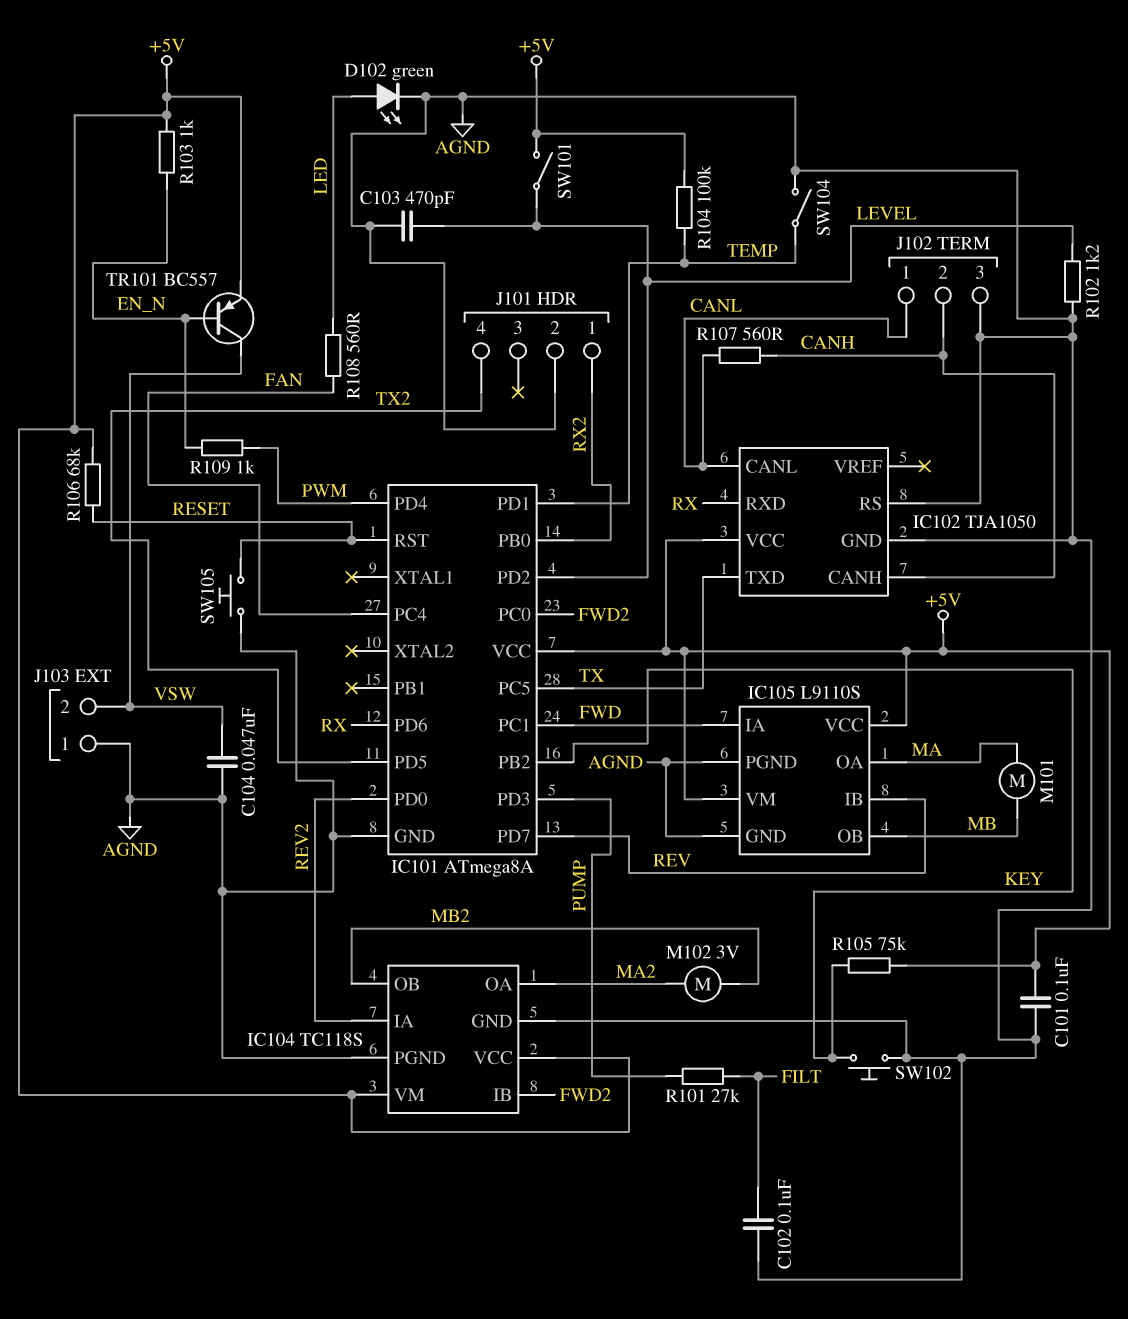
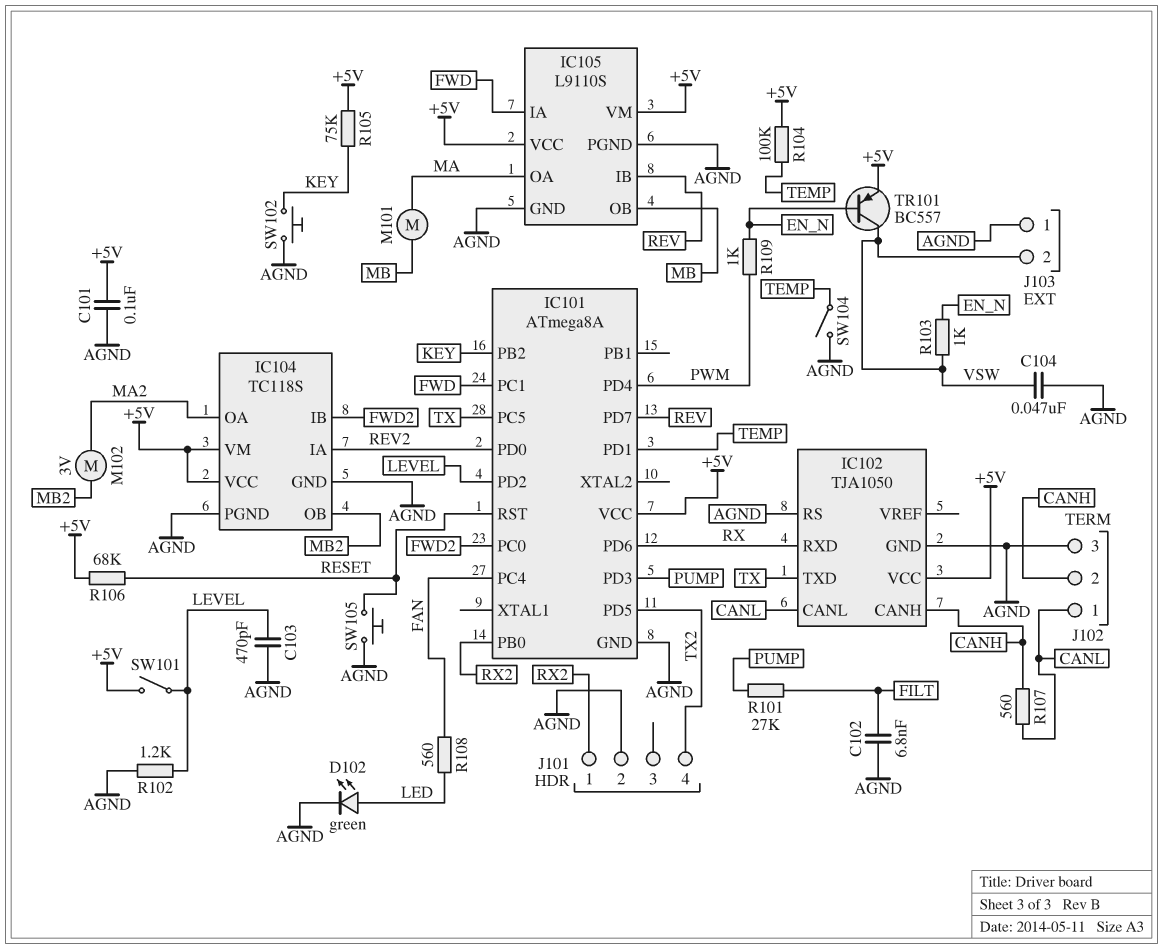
C102: 100nF (AGND, FILT) -> 6.8nF (AGND, FILT)
R103: 1k (+5V, EN_N) -> 1k (EN_N, VSW)

